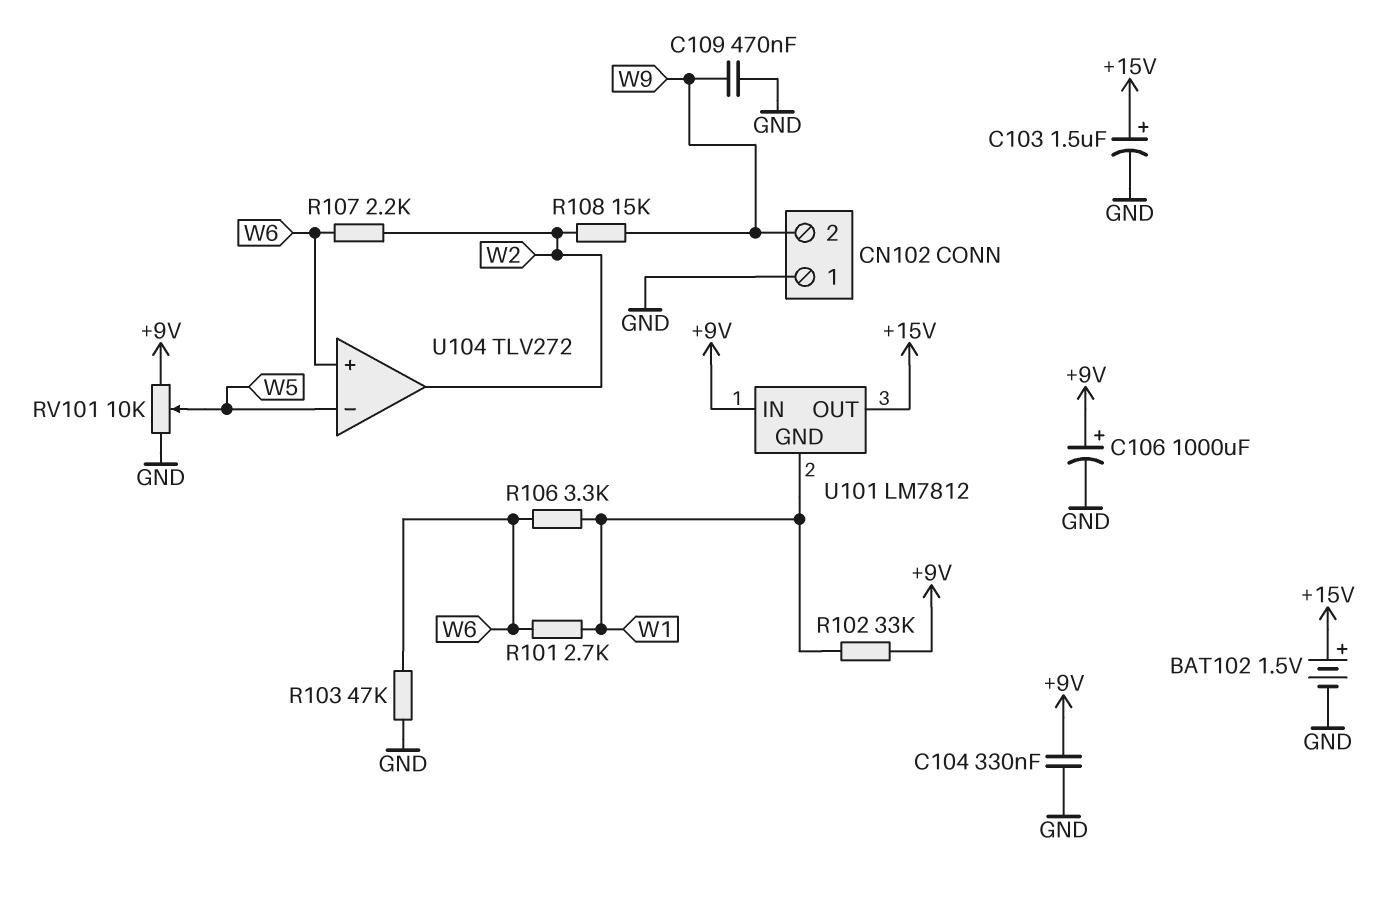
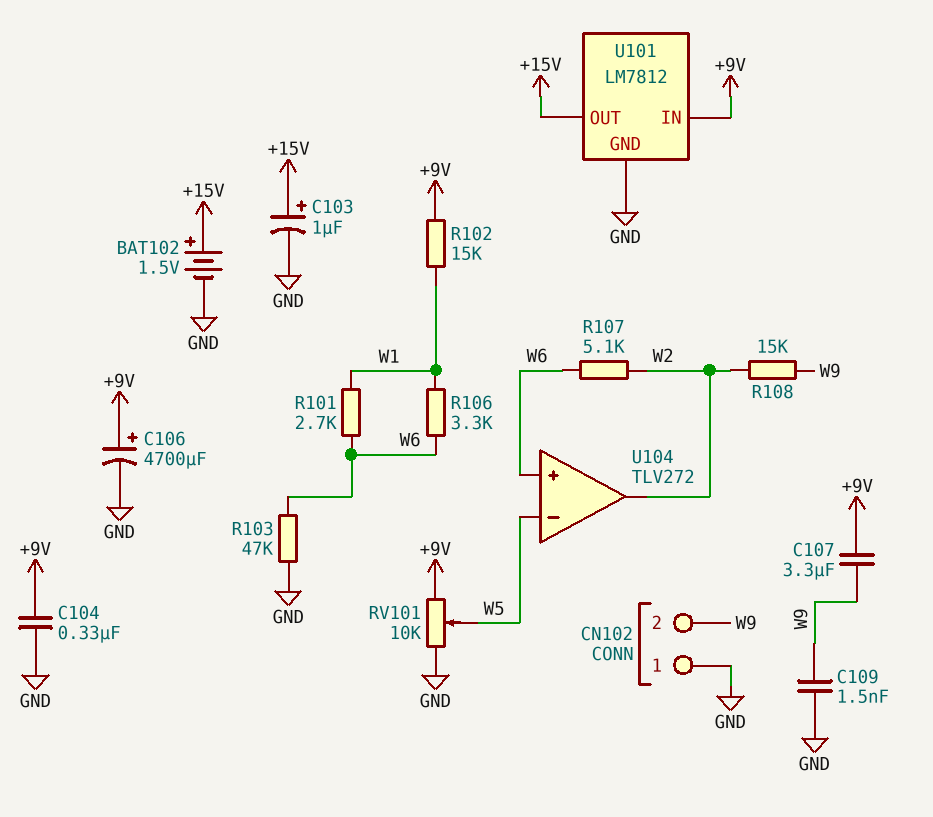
C103: 1.5uF (plus +15V, minus GND) -> 1uF (plus +15V, minus GND)
C106: 1000uF (plus +9V, minus GND) -> 4700uF (plus +9V, minus GND)
C107: none -> 3.3uF (+9V, W9)
C109: 470nF (GND, W9) -> 1.5nF (GND, W9)
R102: 33k (+9V, W1) -> 15k (+9V, W1)
R107: 2.2k (W2, W6) -> 5.1k (W2, W6)
U101 pin GND: W1 -> GND

